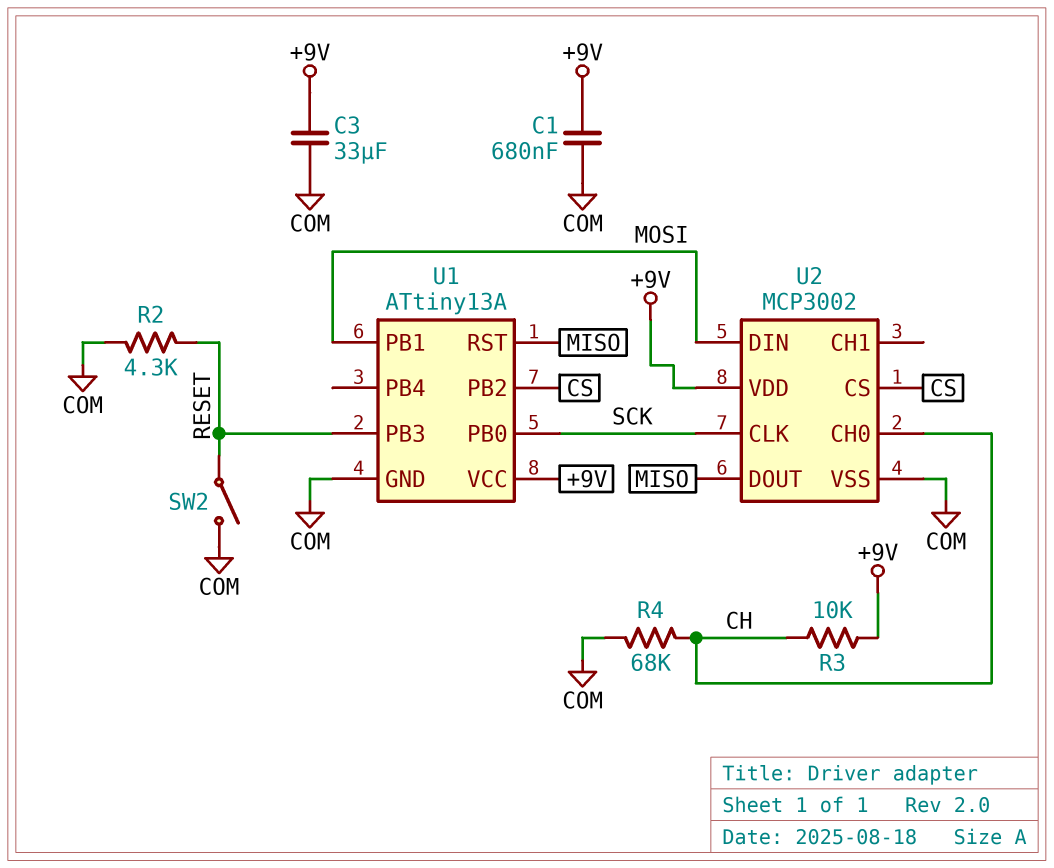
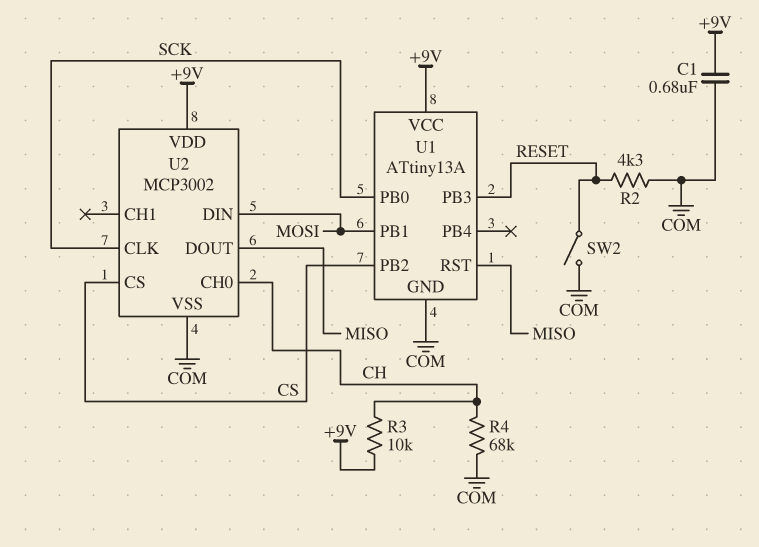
C3: 33uF (+9V, COM) -> none

